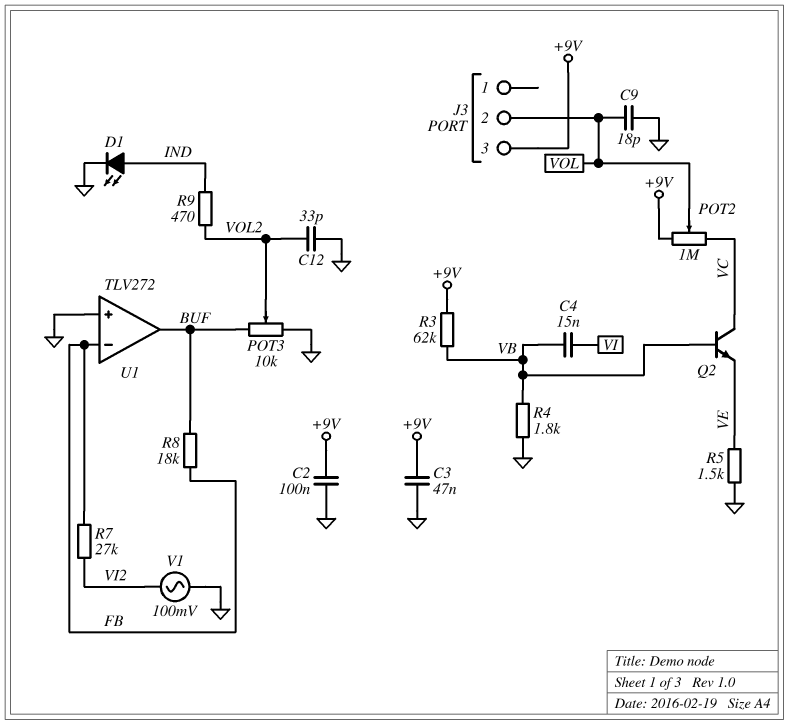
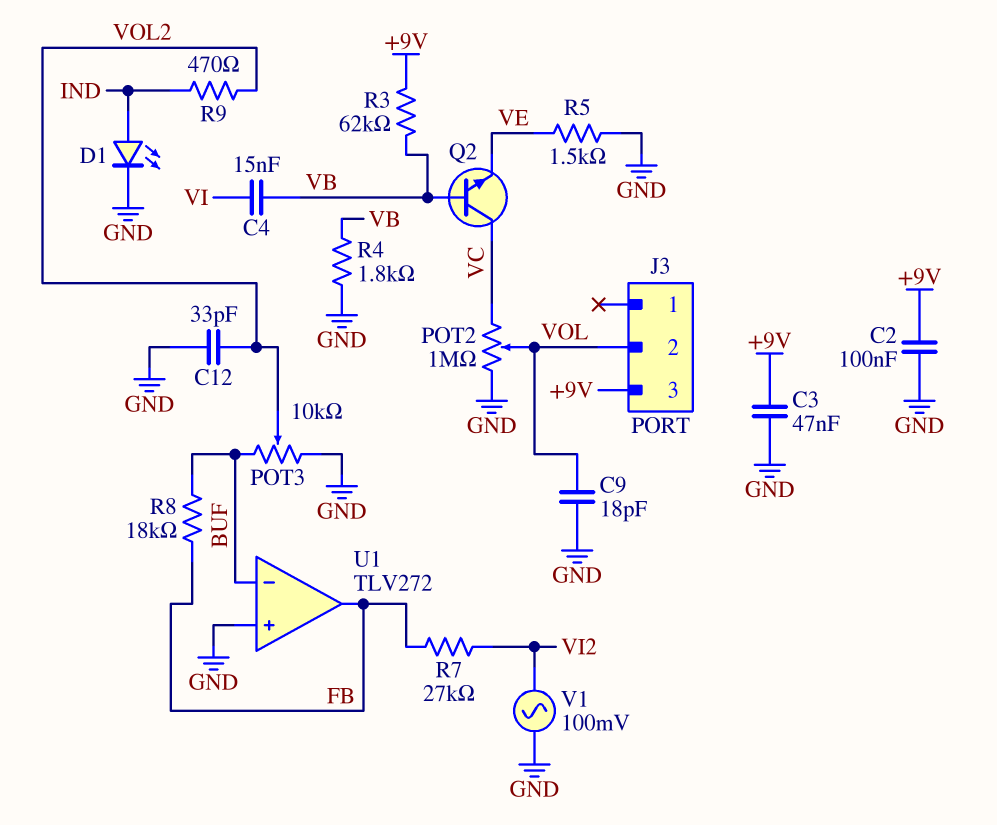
POT2: 1M (+9V, VC, wiper VOL) -> 1M (GND, VC, wiper VOL)
U1 pin in-: FB -> BUF
U1 pin out: BUF -> FB

